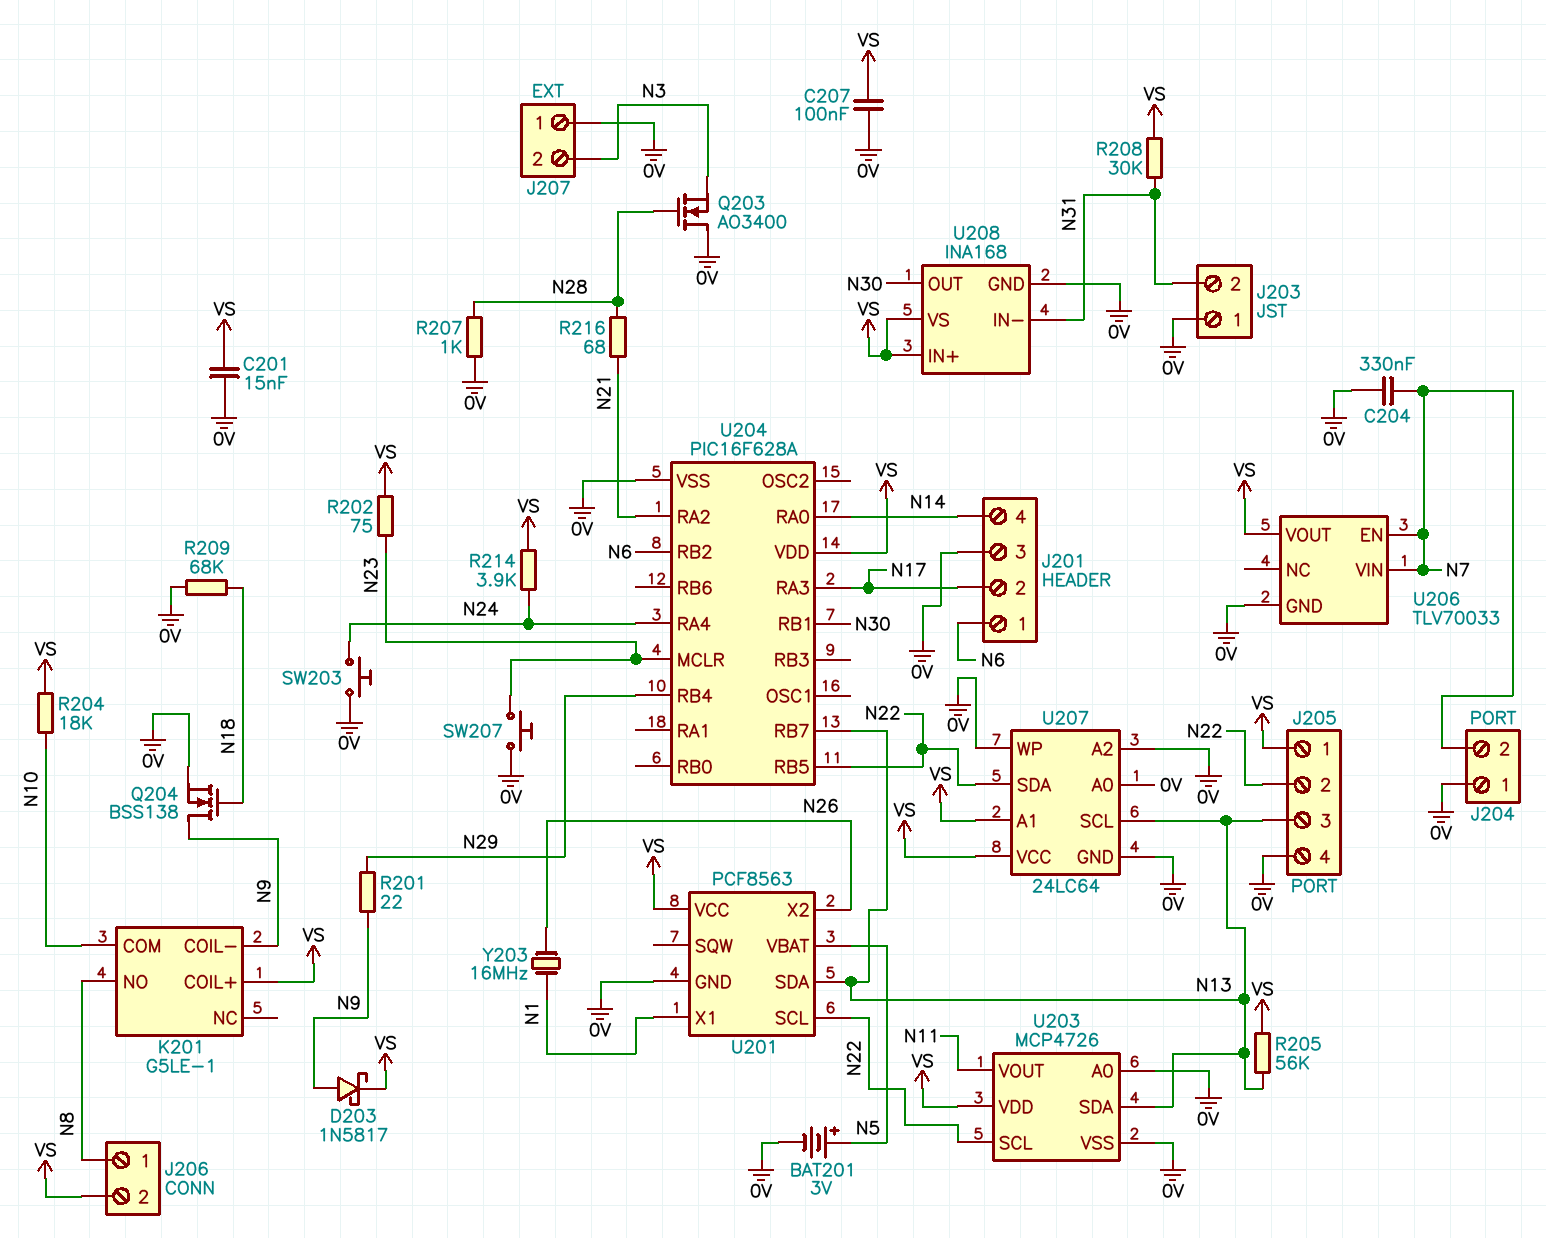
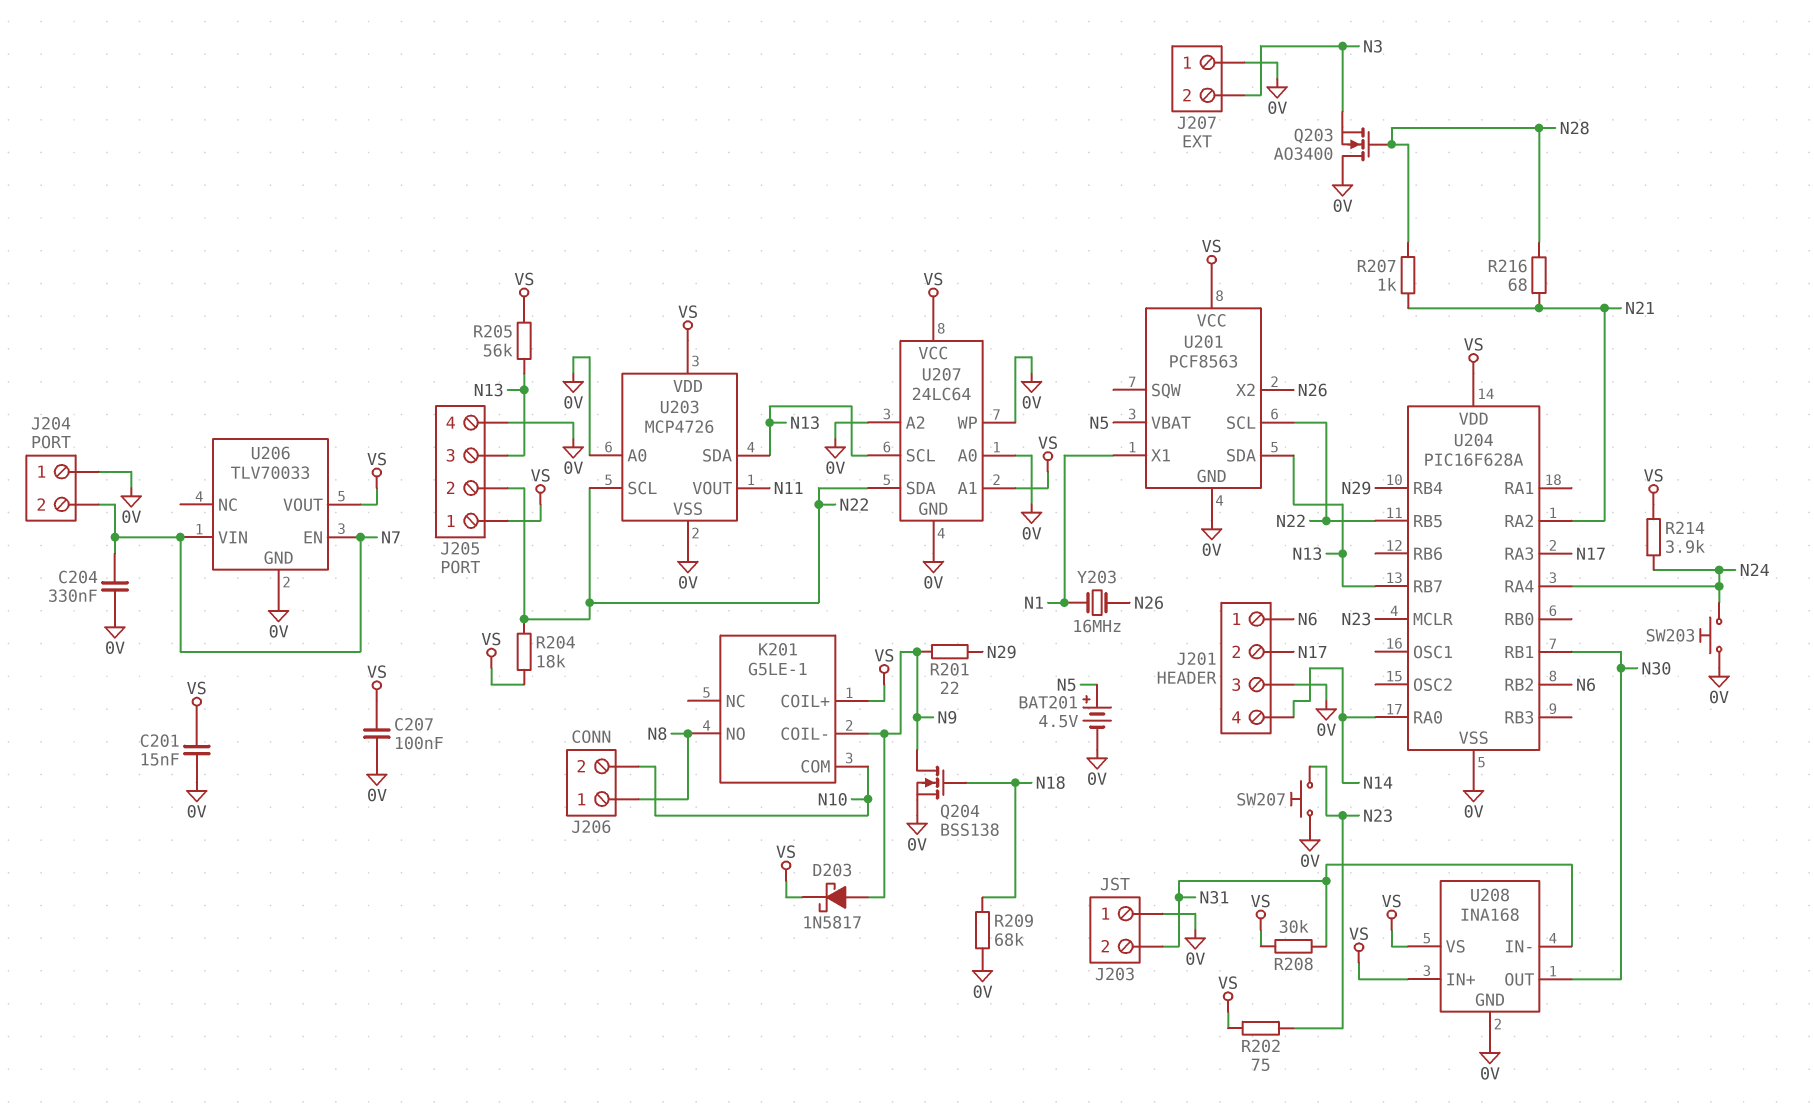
BAT201: 3V (plus N5, minus 0V) -> 4.5V (plus N5, minus 0V)
J206 pin 2: VS -> N10
R204: 18k (N10, VS) -> 18k (N22, VS)
R207: 1k (0V, N28) -> 1k (N21, N28)

